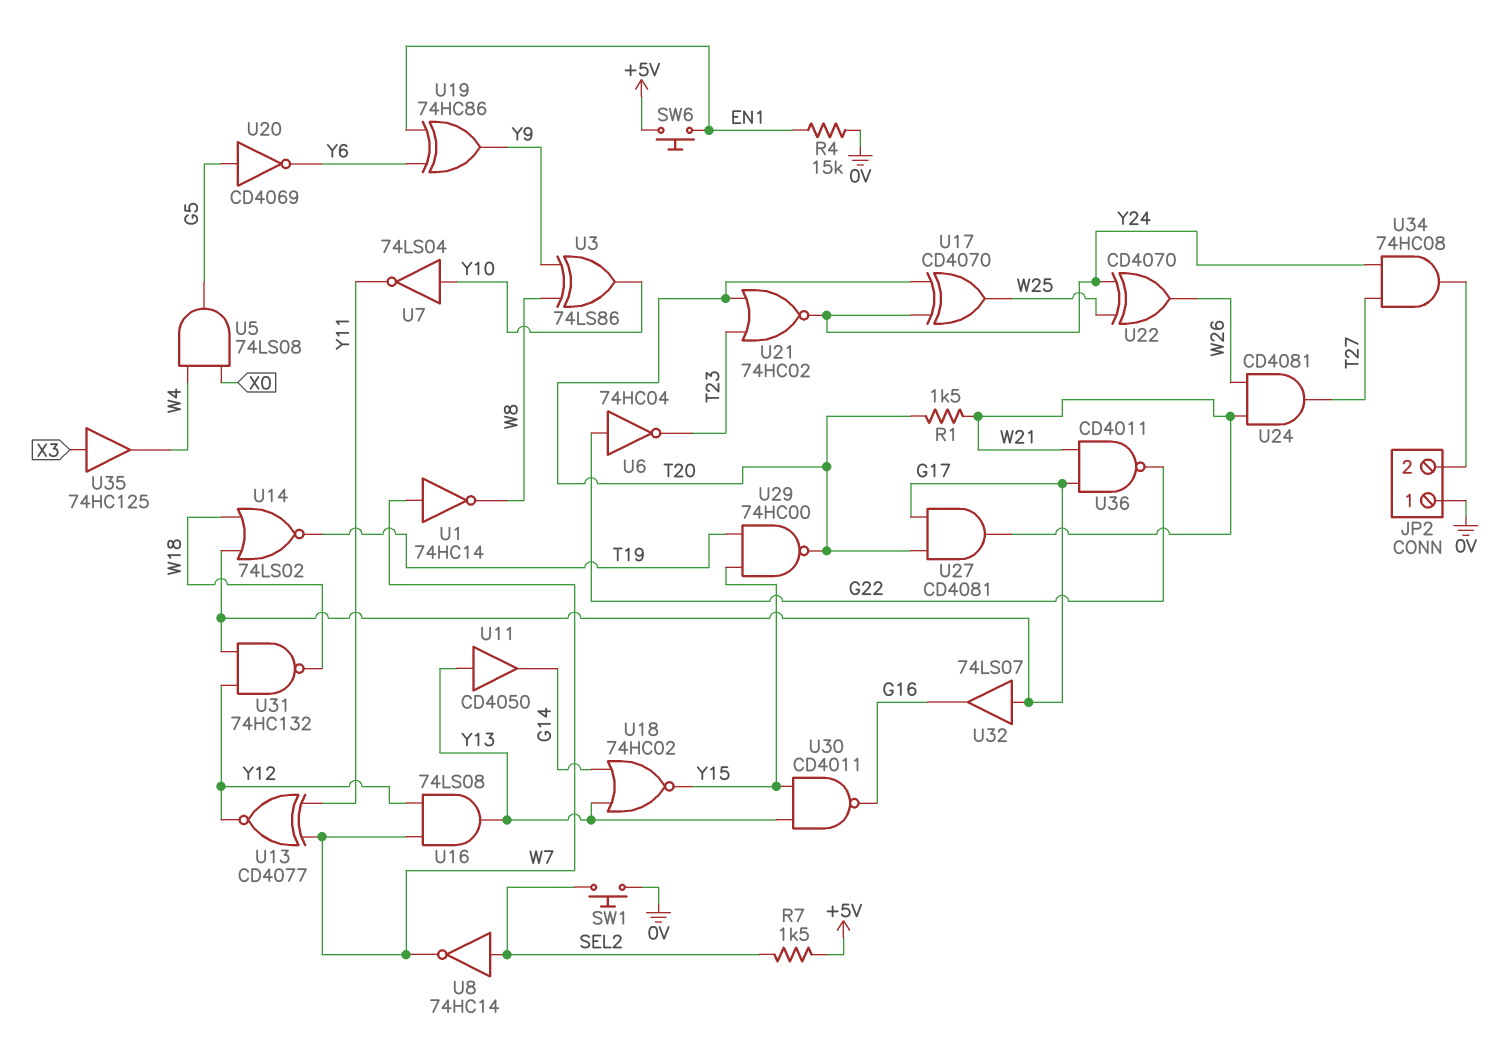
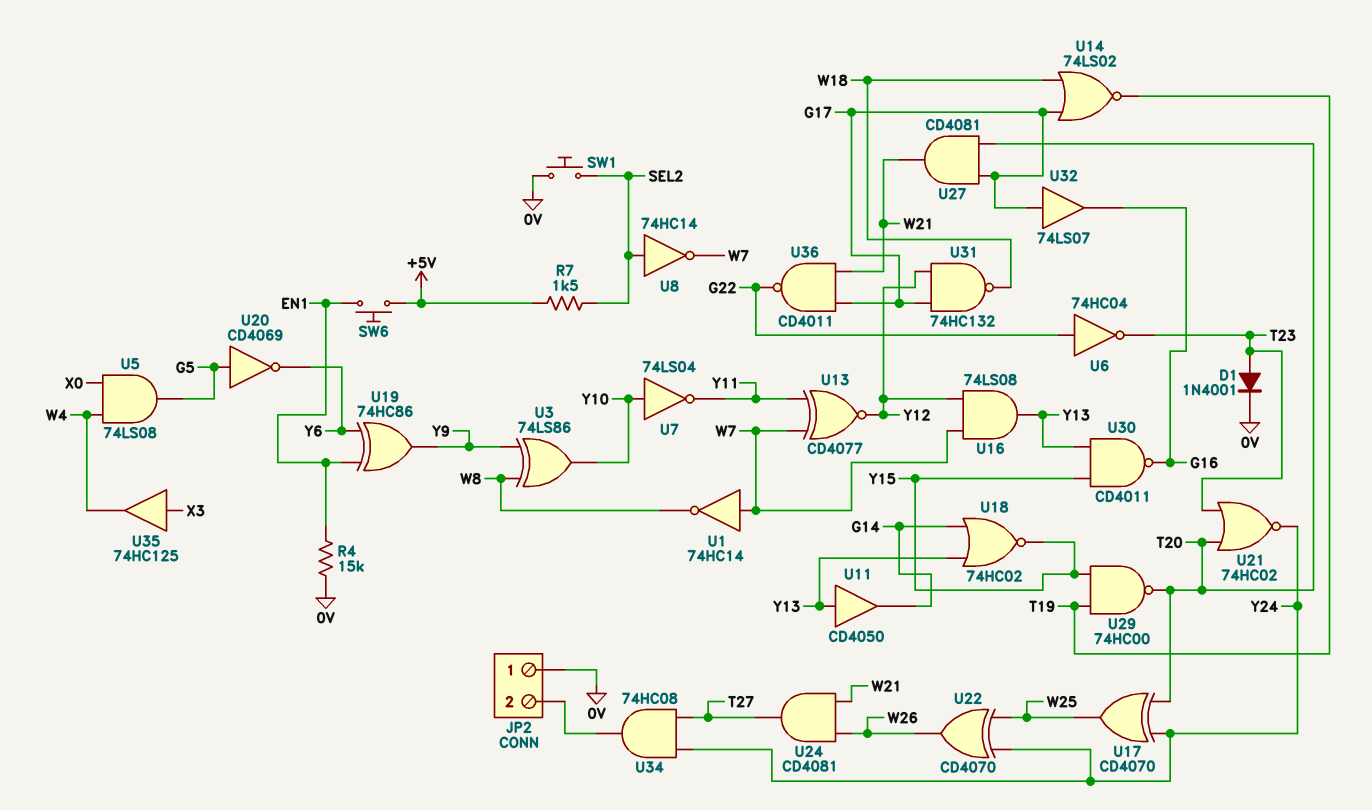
D1: none -> diode 1N4001 (A T23, K 0V)
R1: 1.5k (T20, W21) -> none

